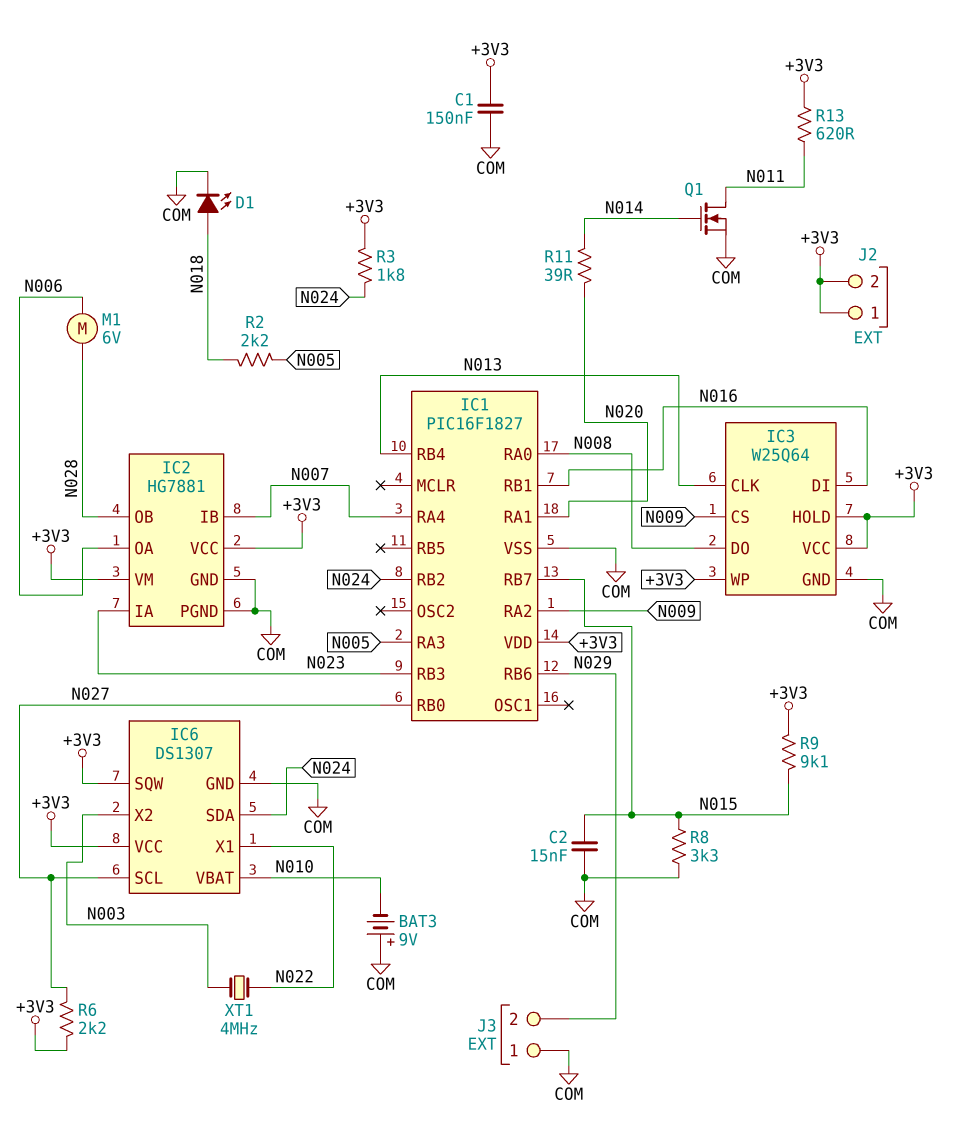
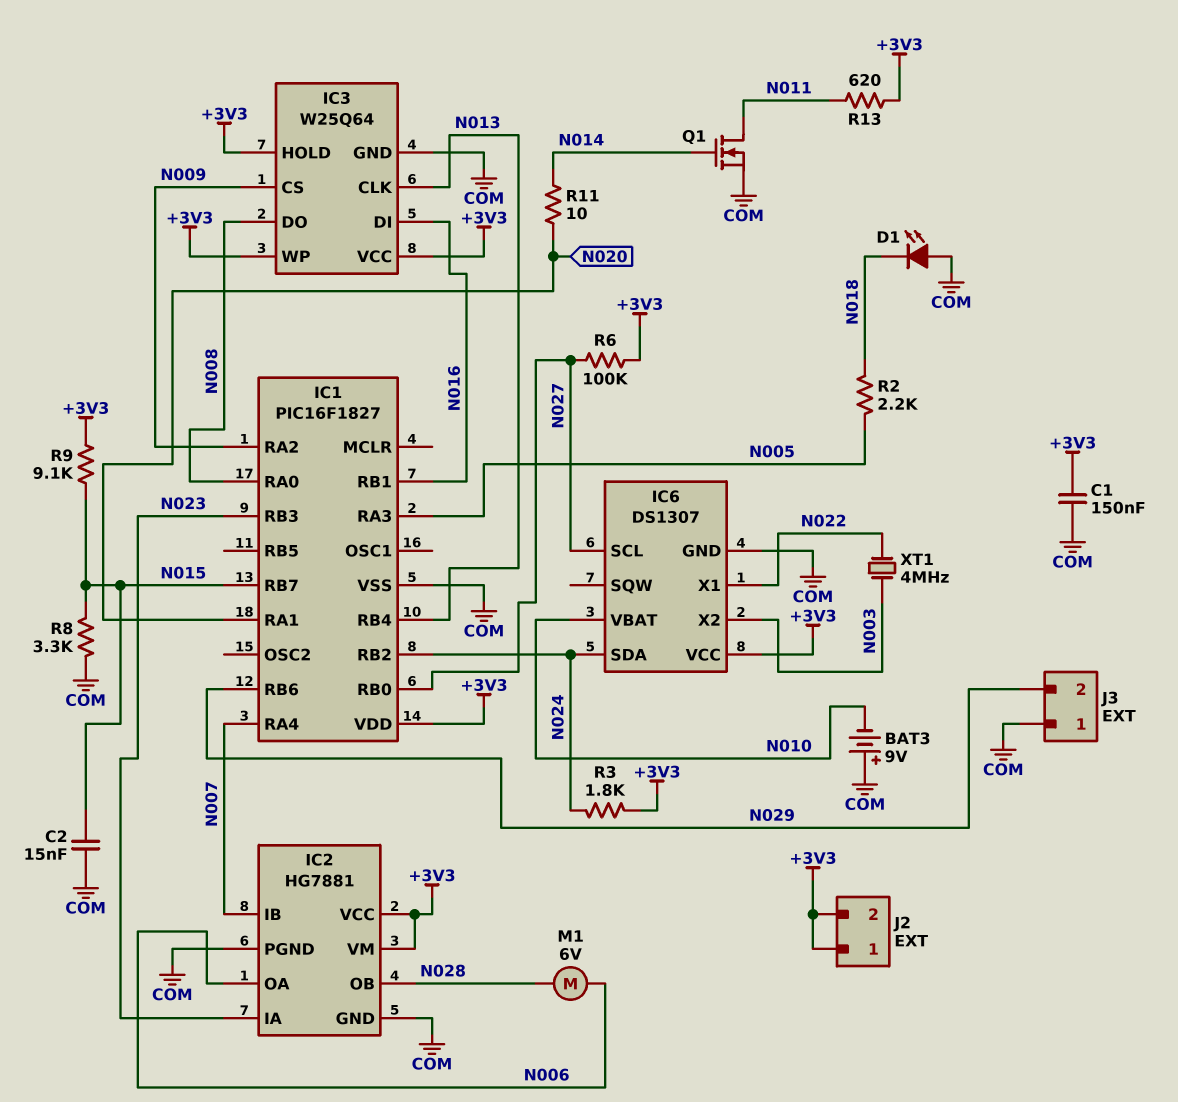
D1: LED (A N018, K COM) -> LED (A COM, K N018)
IC6 pin SQW: +3V3 -> none
R6: 2.2k (+3V3, N027) -> 100k (+3V3, N027)
R11: 39 (N014, N020) -> 10 (N014, N020)

